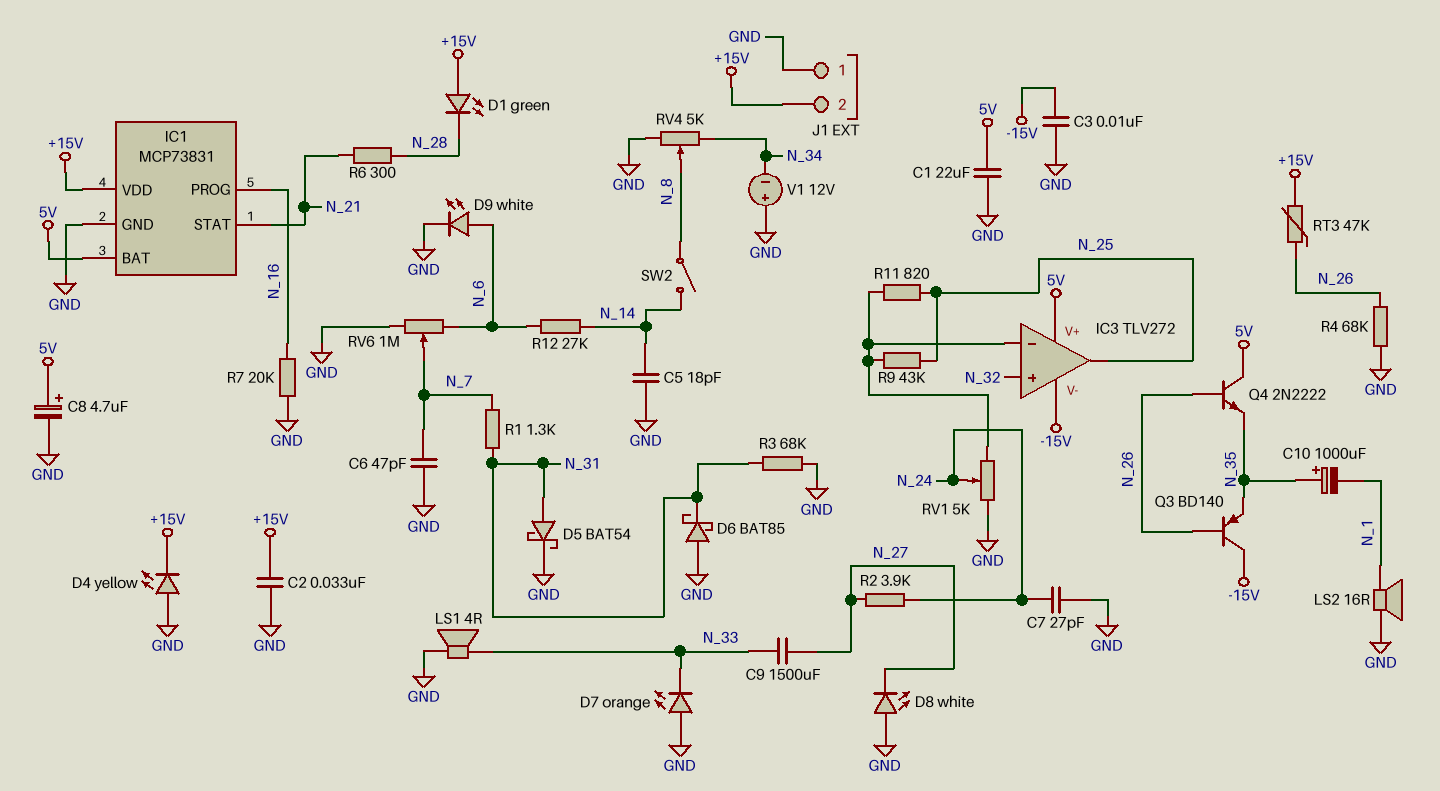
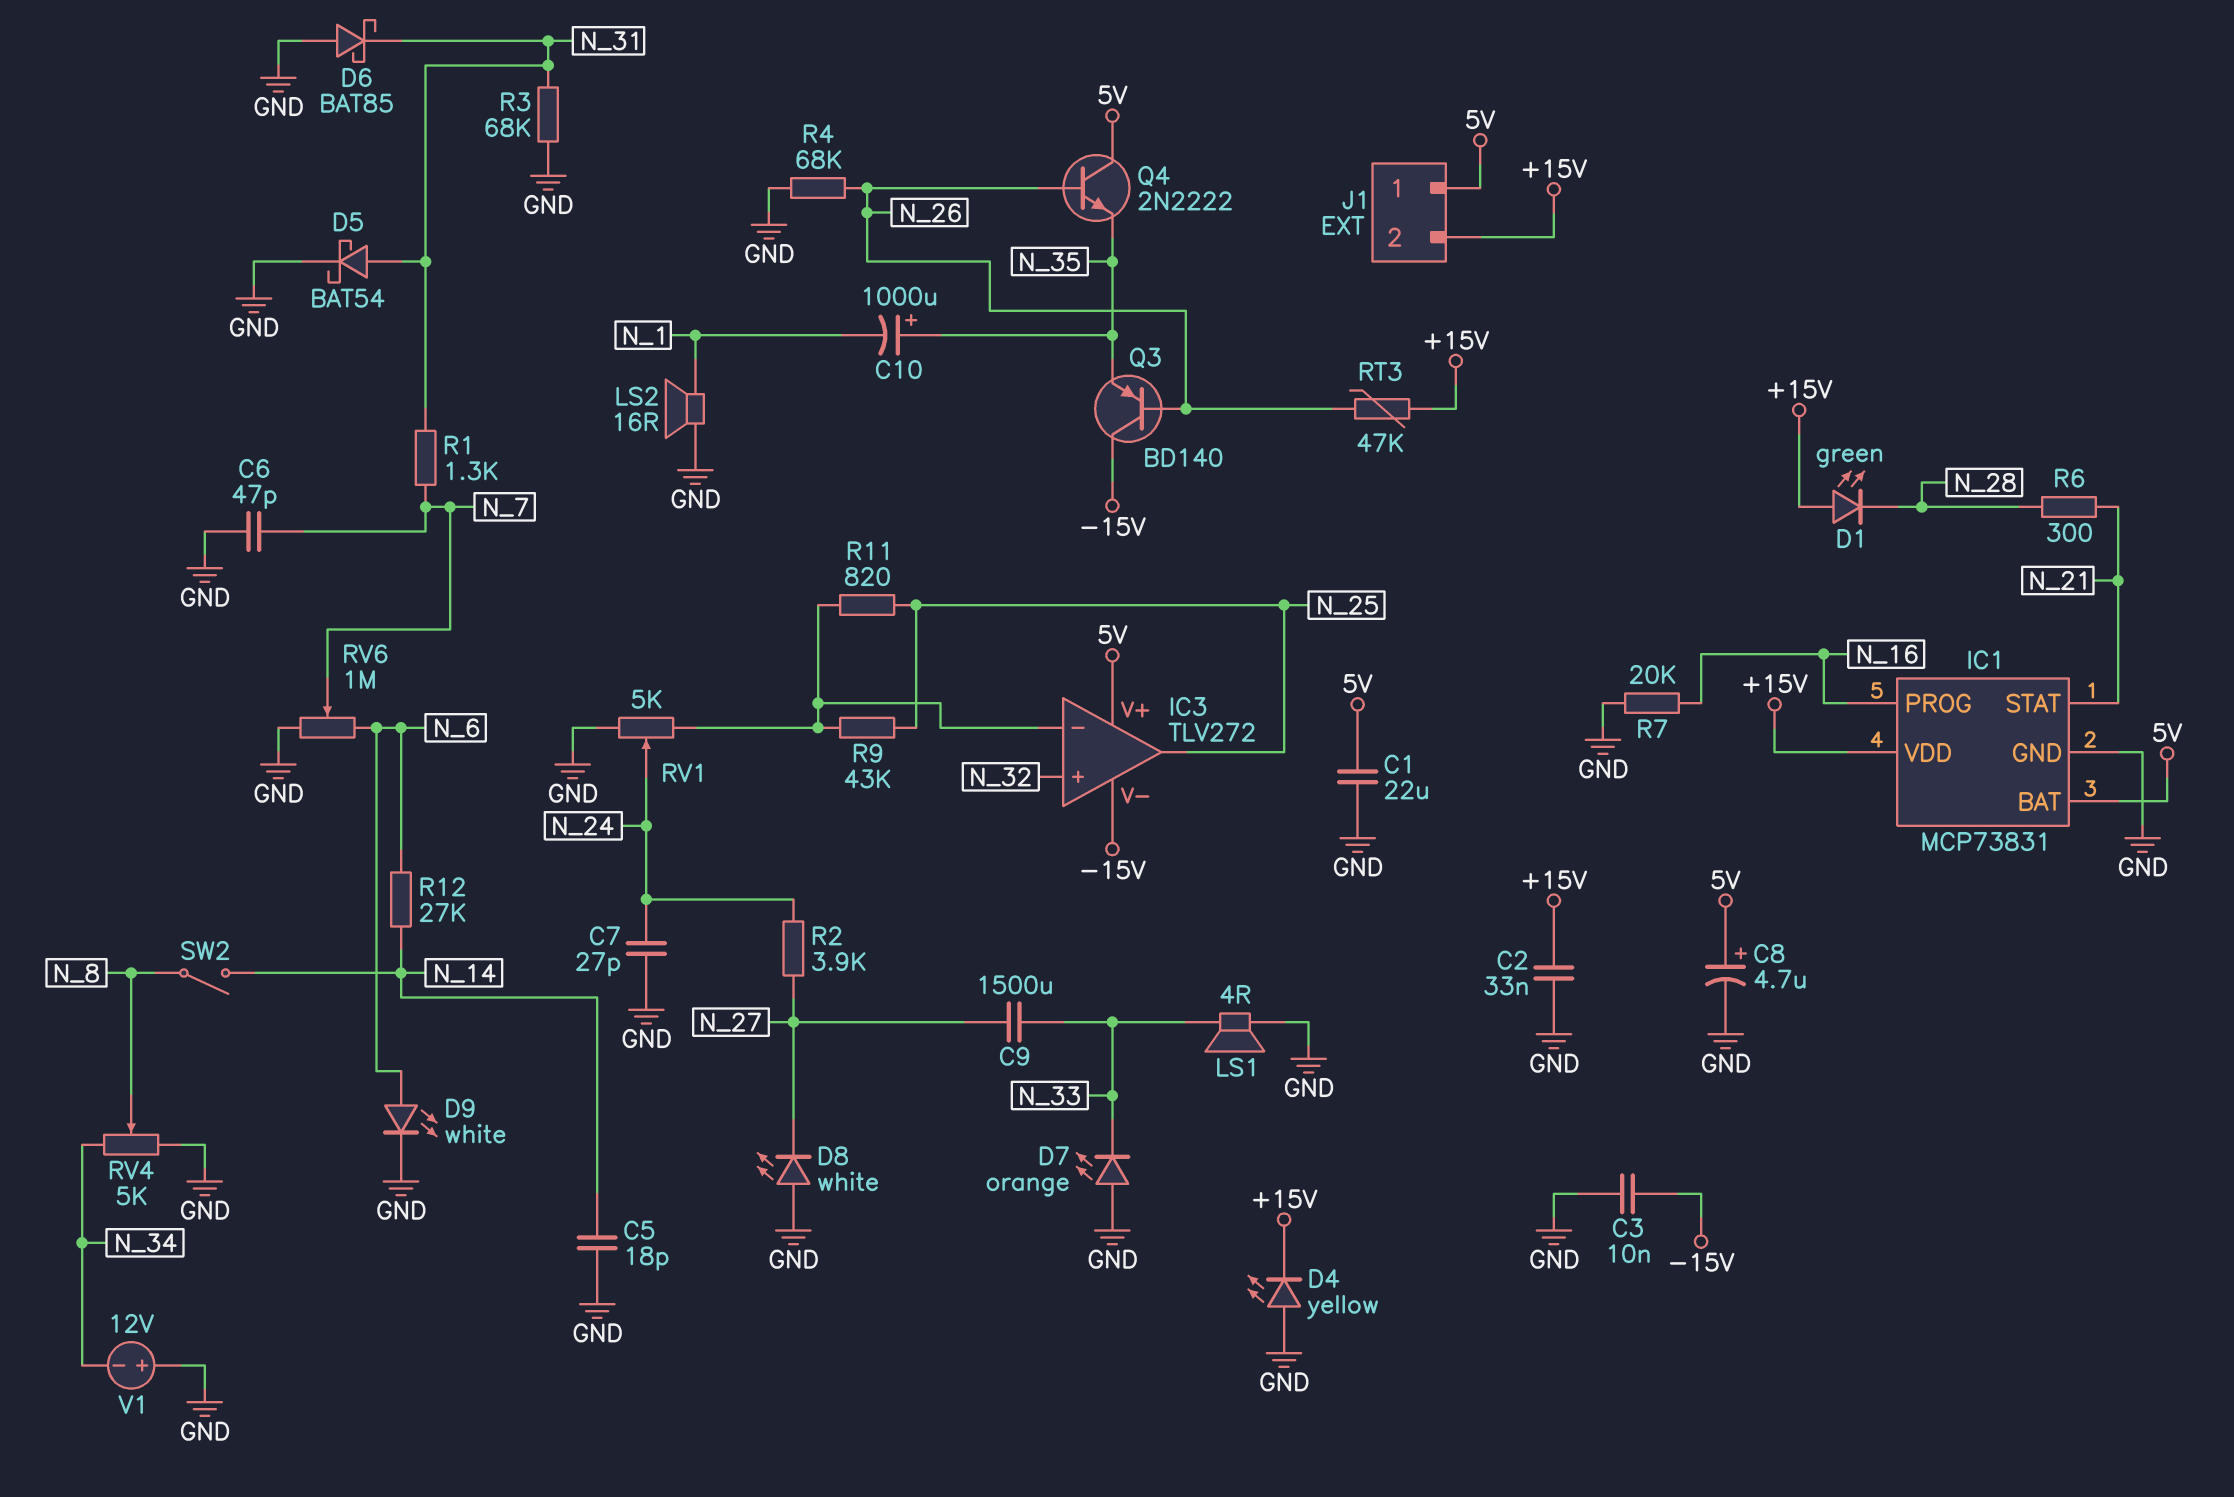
J1 pin 1: GND -> 5V

